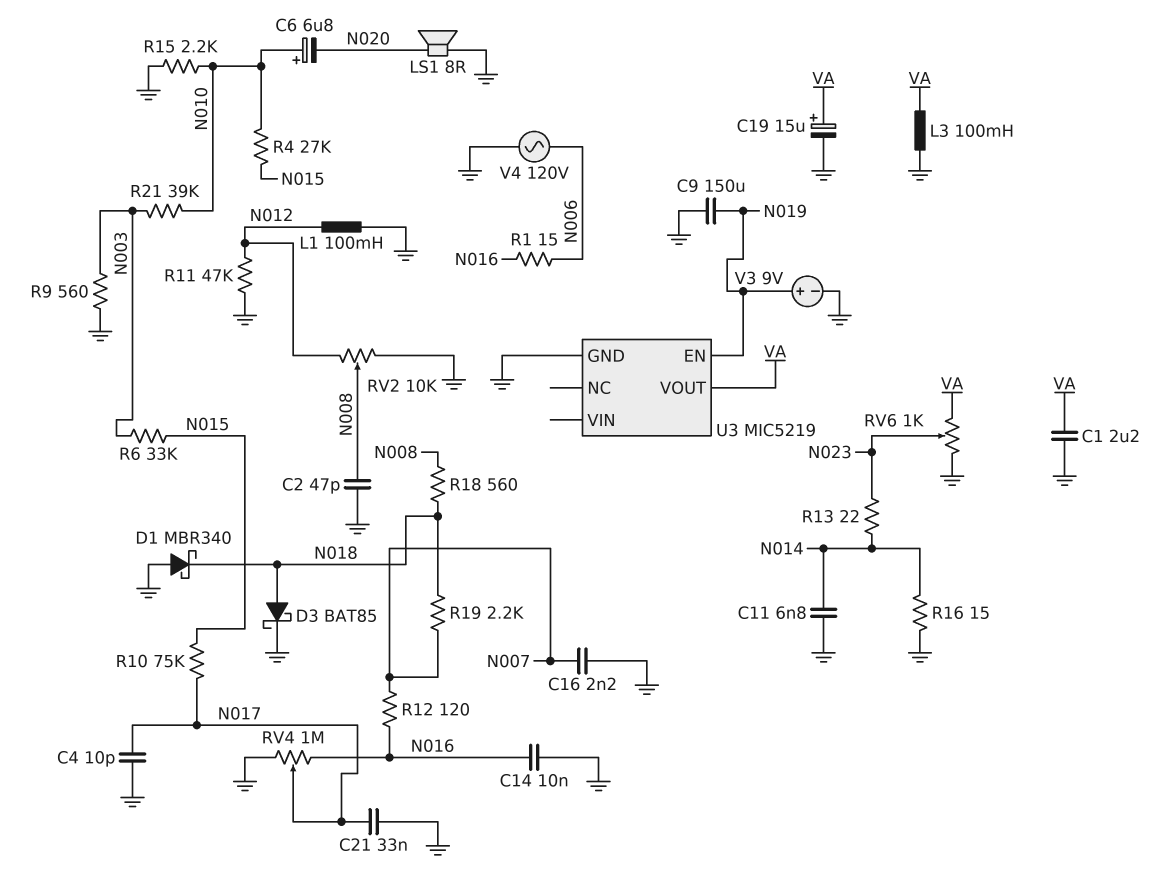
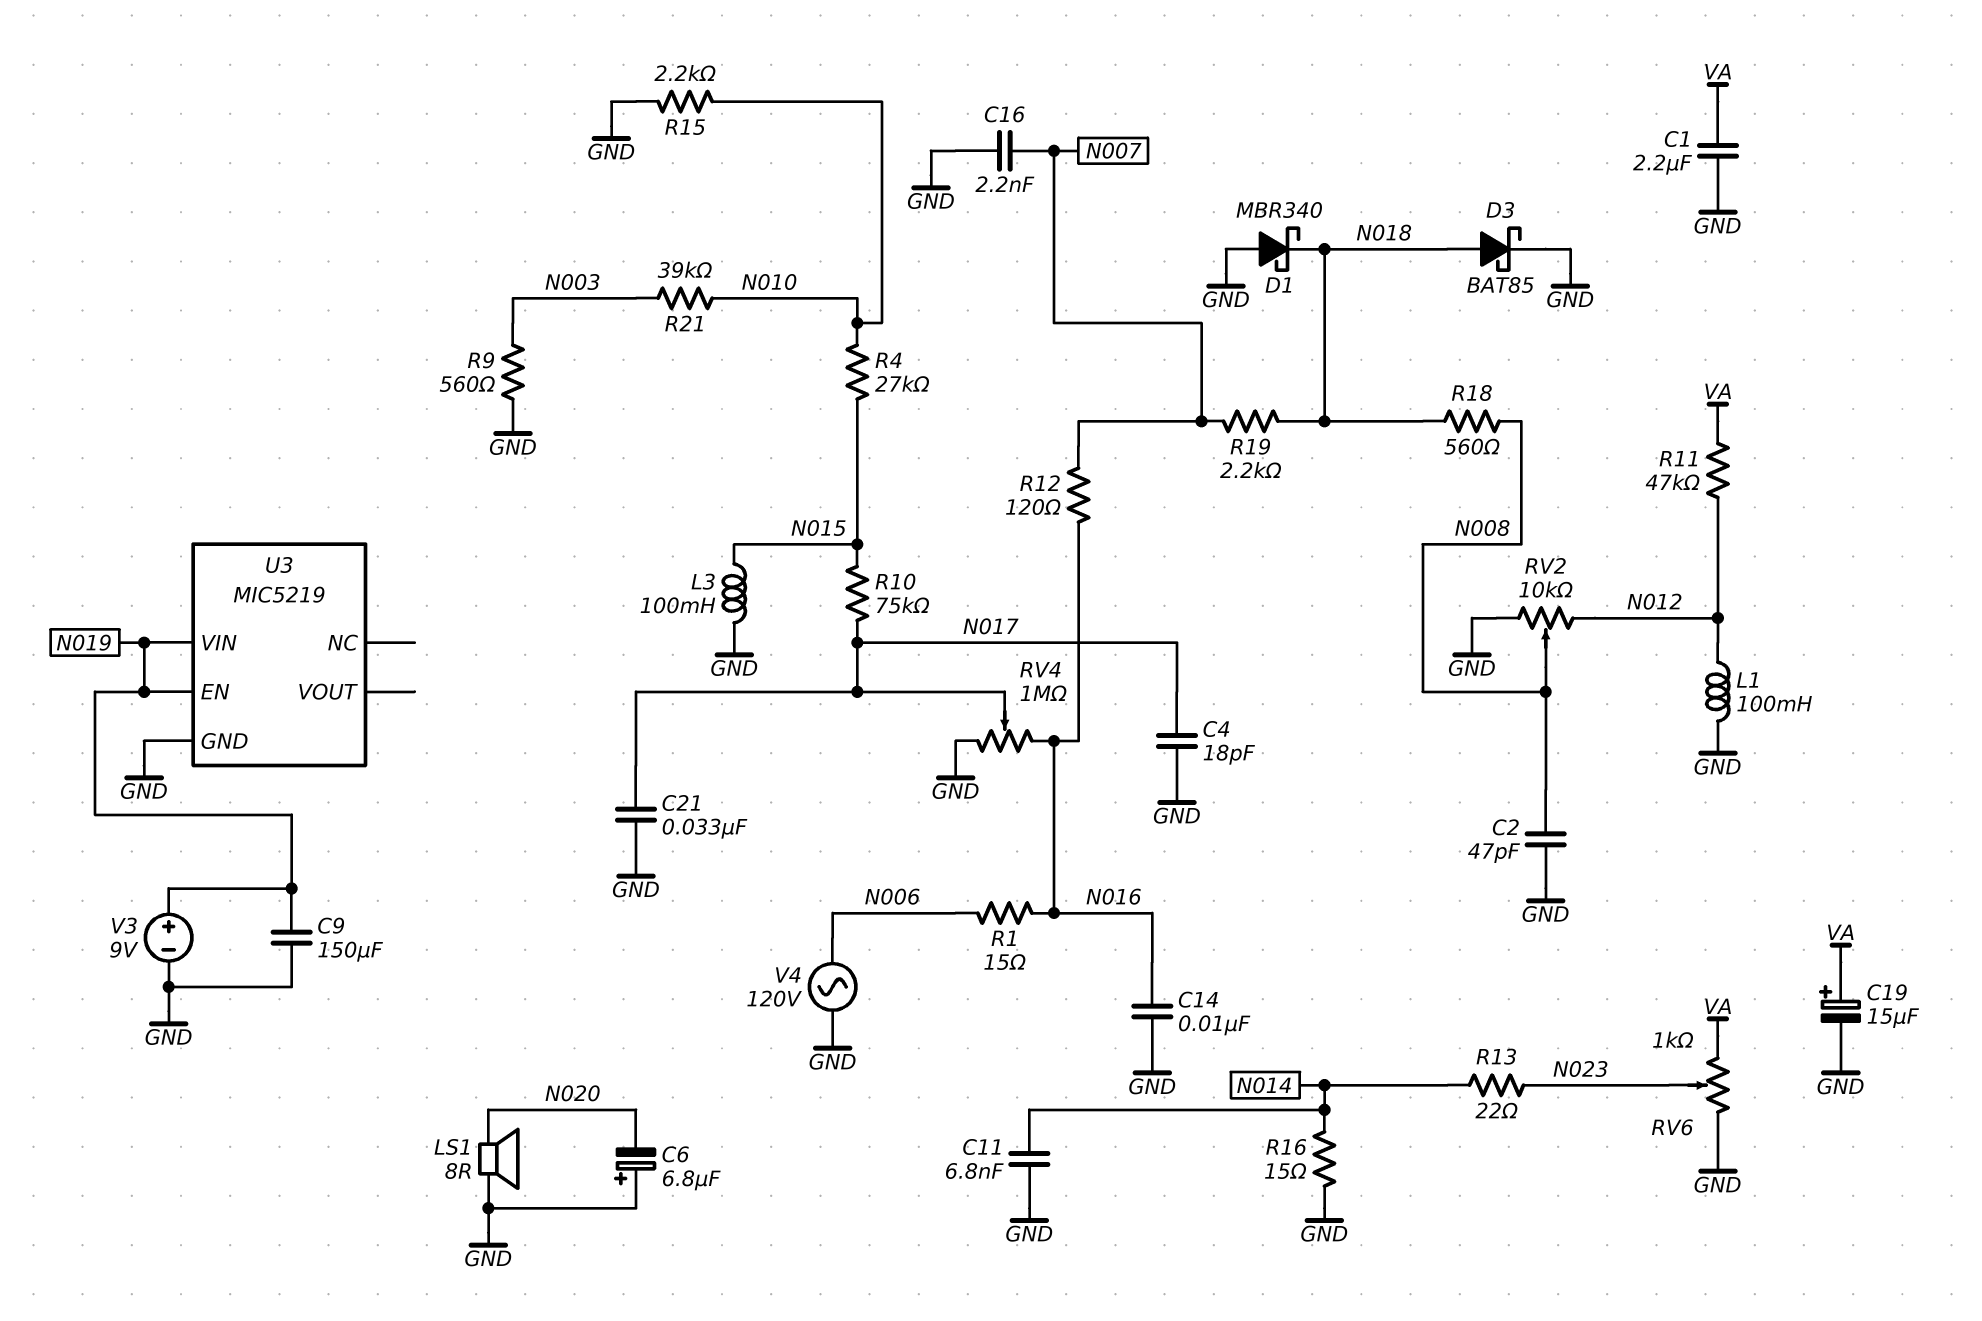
C4: 10pF (GND, N017) -> 18pF (GND, N017)
C6: 6.8uF (plus N010, minus N020) -> 6.8uF (plus GND, minus N020)
L3: 100mH (GND, VA) -> 100mH (GND, N015)
R6: 33k (N003, N015) -> none
R11: 47k (GND, N012) -> 47k (N012, VA)
U3 pin VIN: none -> N019
U3 pin VOUT: VA -> none

